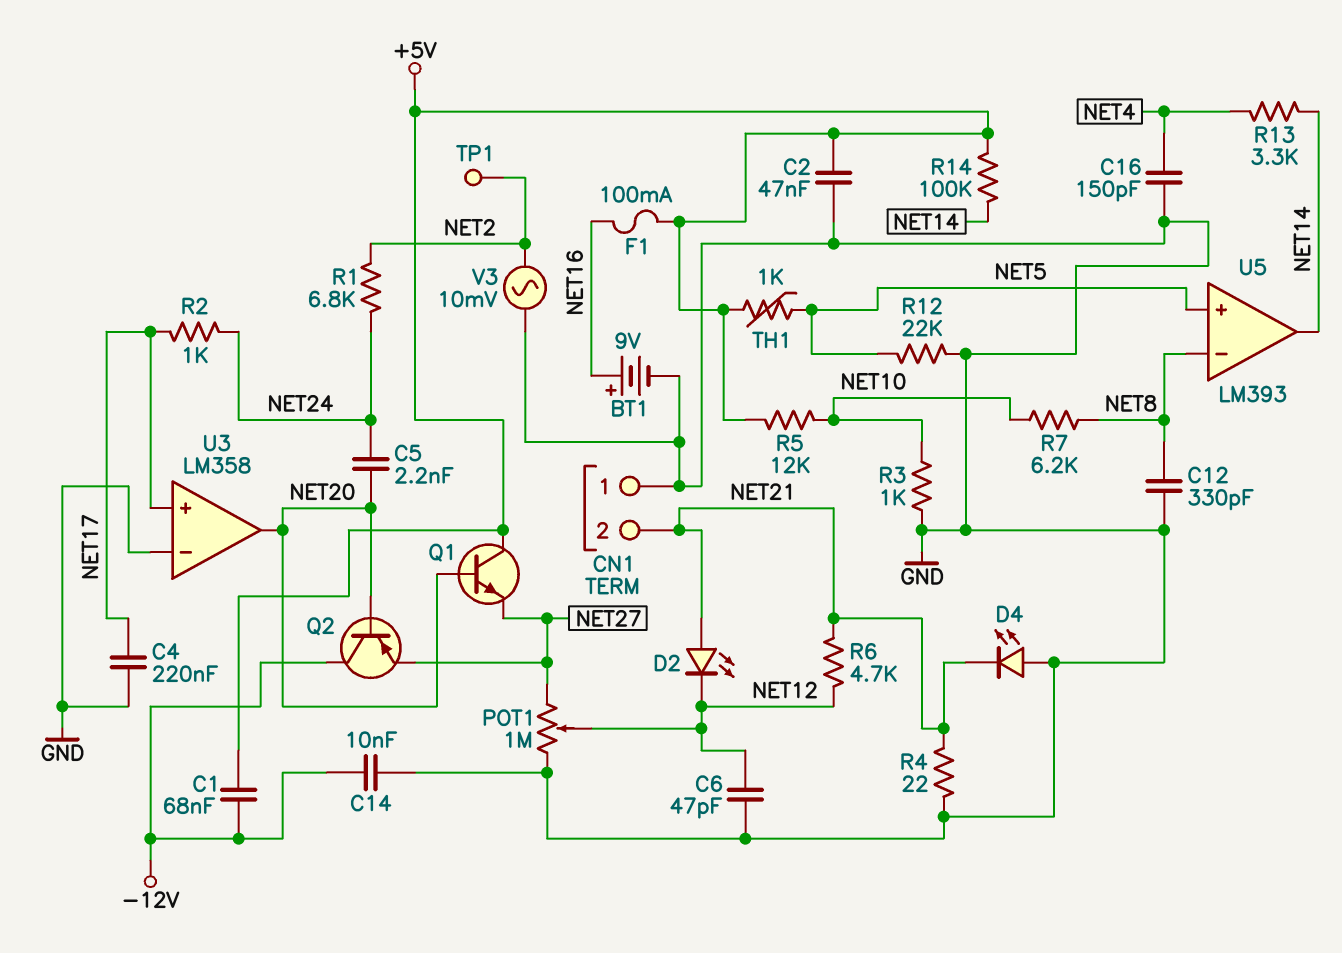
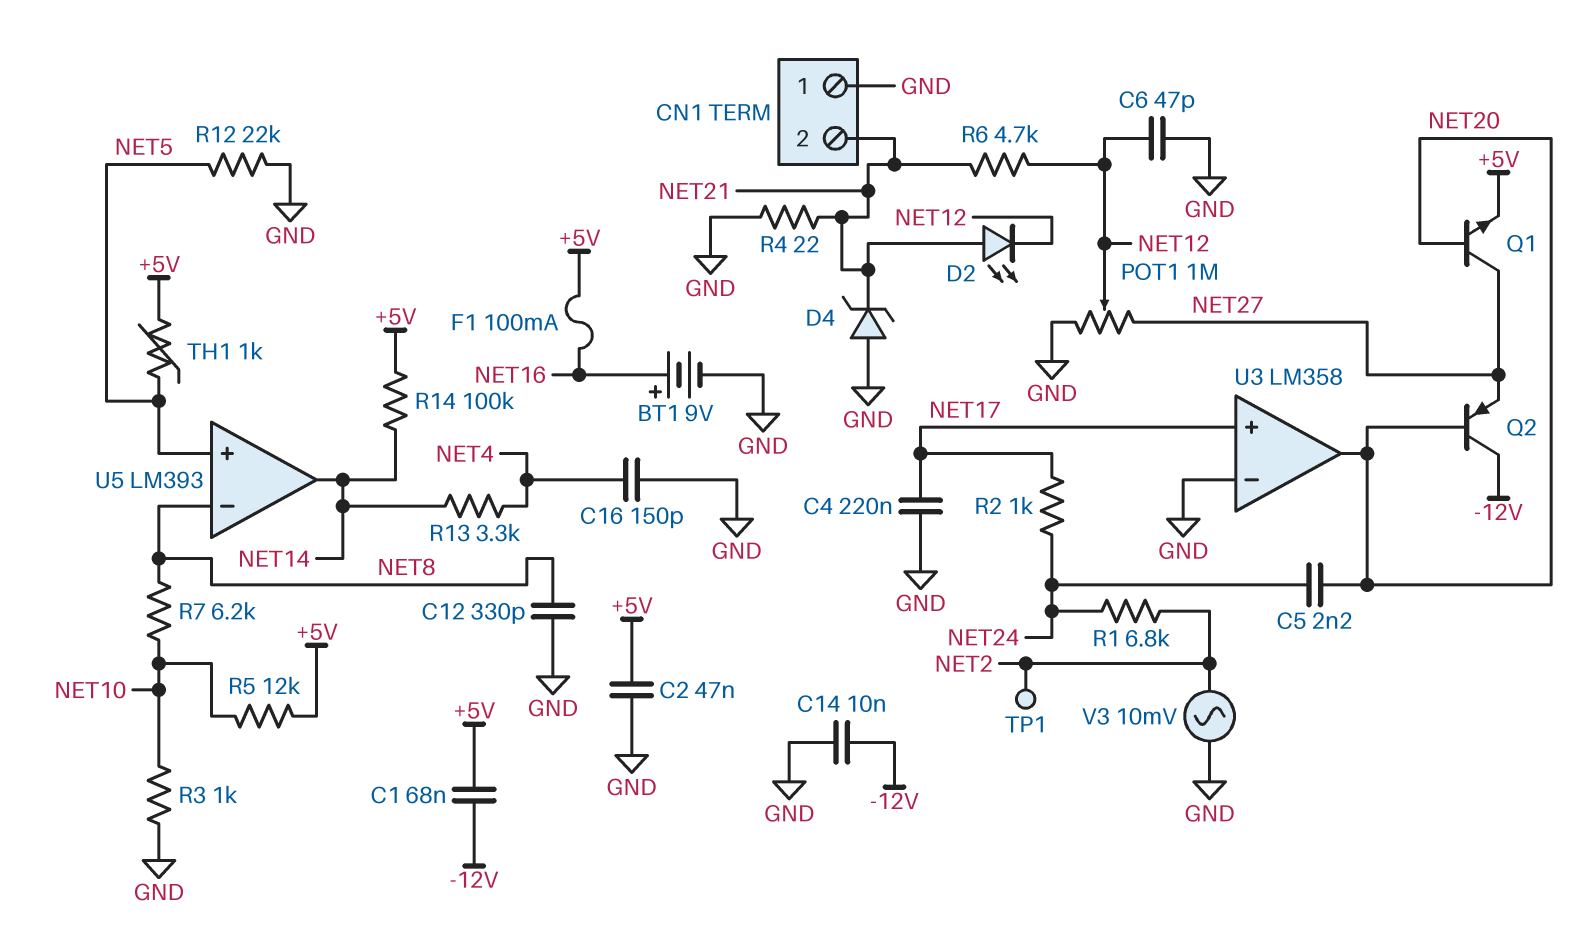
D4: LED (A GND, K NET21) -> zener (A GND, K NET21)
Q1: NPN (B NET20, C +5V, E NET27) -> NPN (B NET20, C NET27, E +5V)

